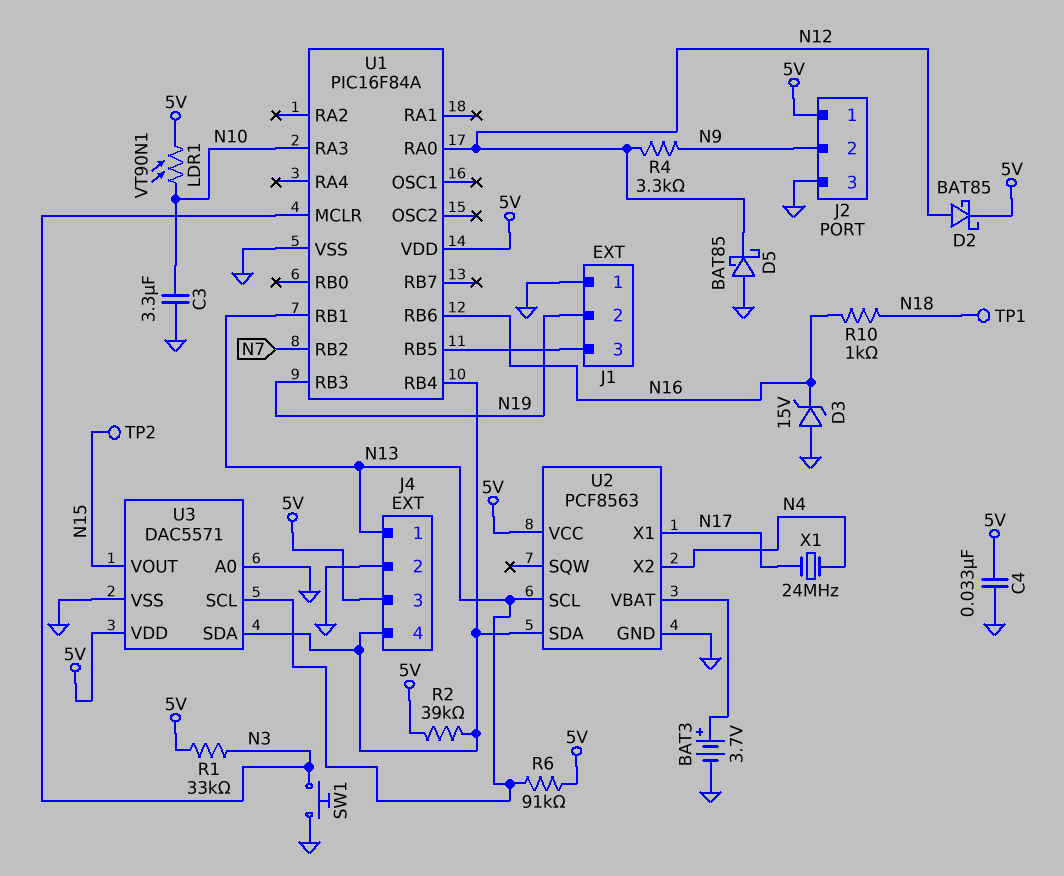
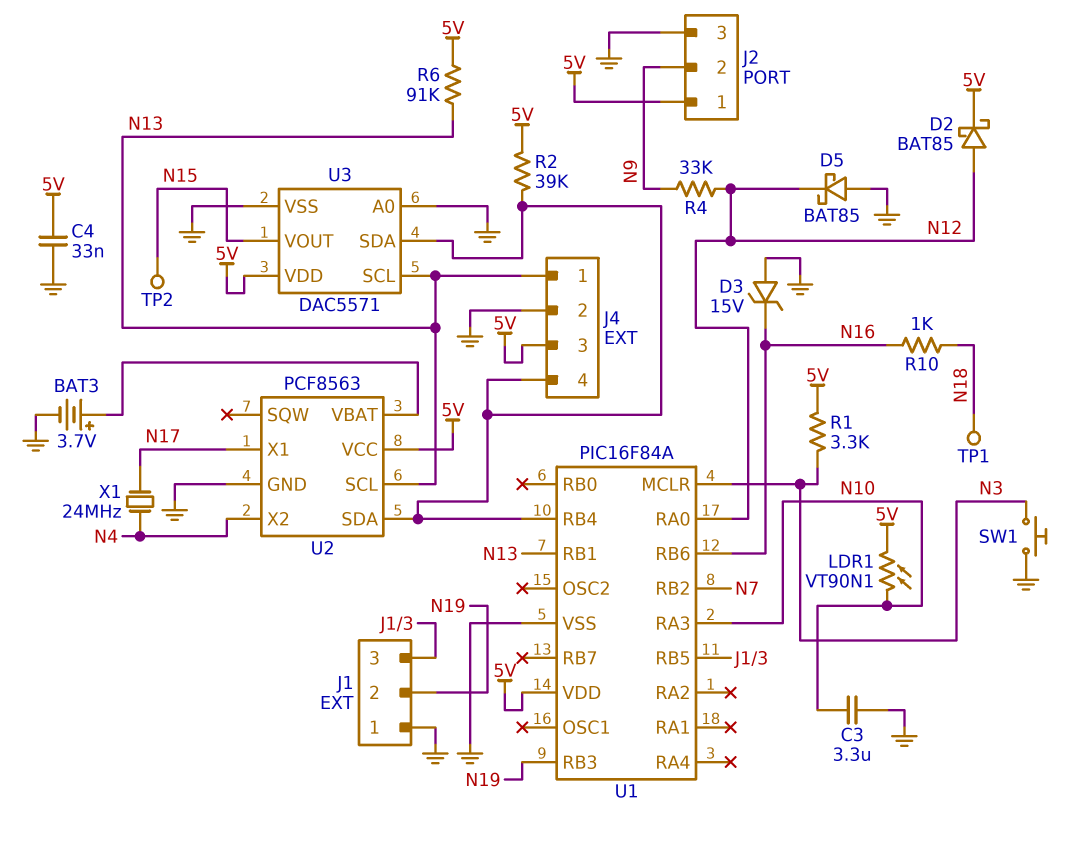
R1: 33k (5V, N3) -> 3.3k (5V, N3)
R4: 3.3k (N9, N12) -> 33k (N9, N12)

